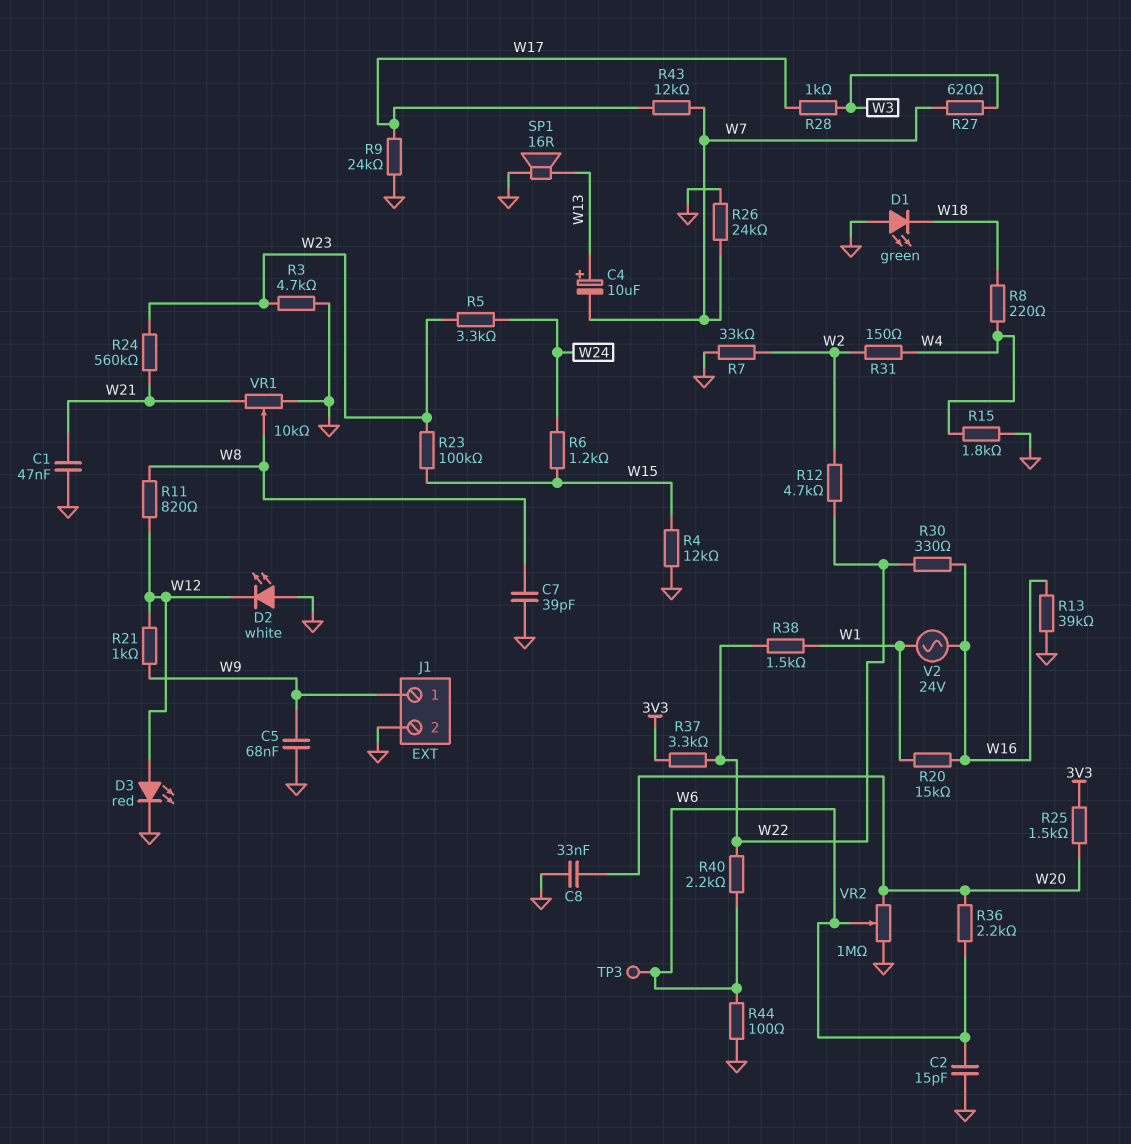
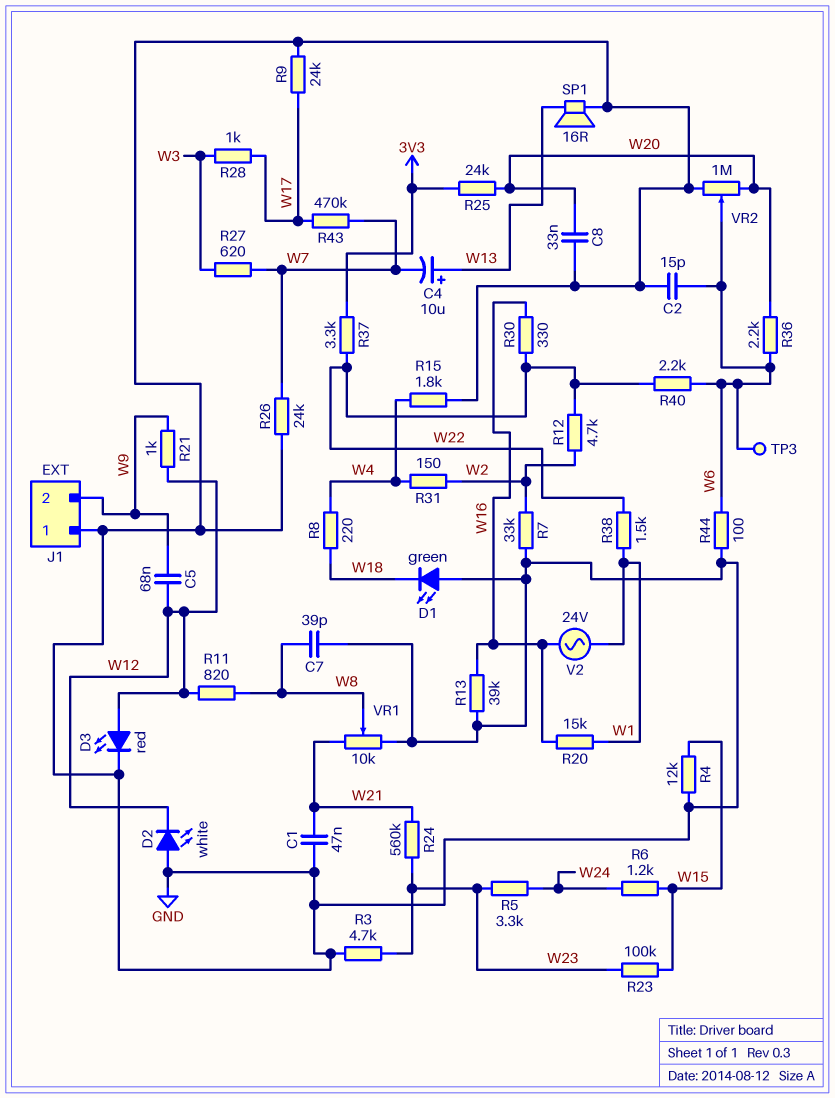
C5: 68nF (GND, W9) -> 68nF (W9, W12)
J1 pin 1: W9 -> GND
J1 pin 2: GND -> W9
R25: 1.5k (3V3, W20) -> 24k (3V3, W20)
R43: 12k (W7, W17) -> 470k (W7, W17)

